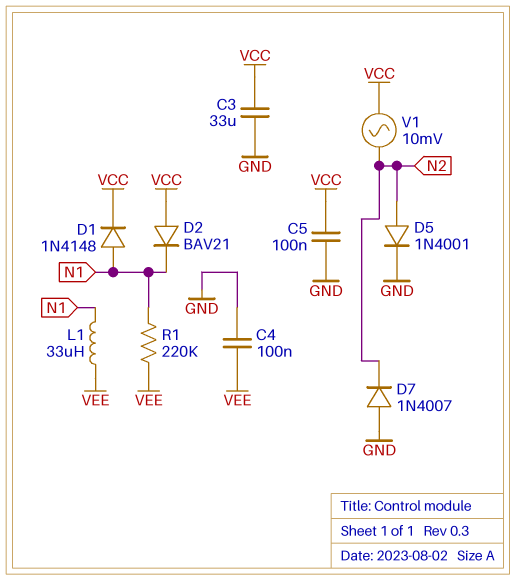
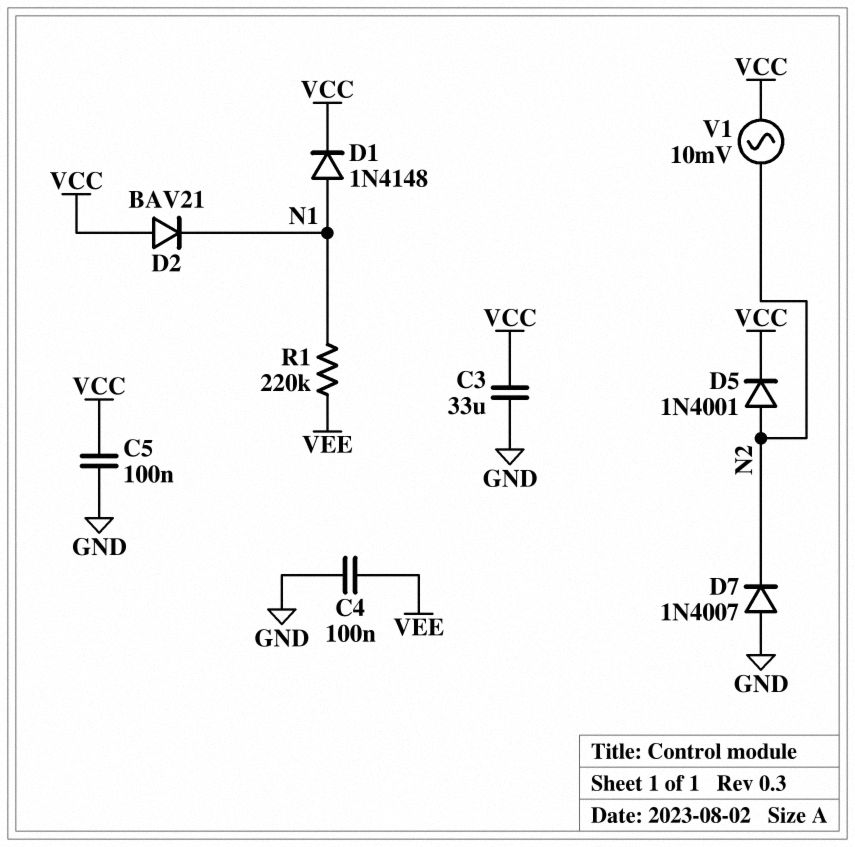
D5: diode 1N4001 (A N2, K GND) -> diode 1N4001 (A N2, K VCC)
L1: 33uH (N1, VEE) -> none

